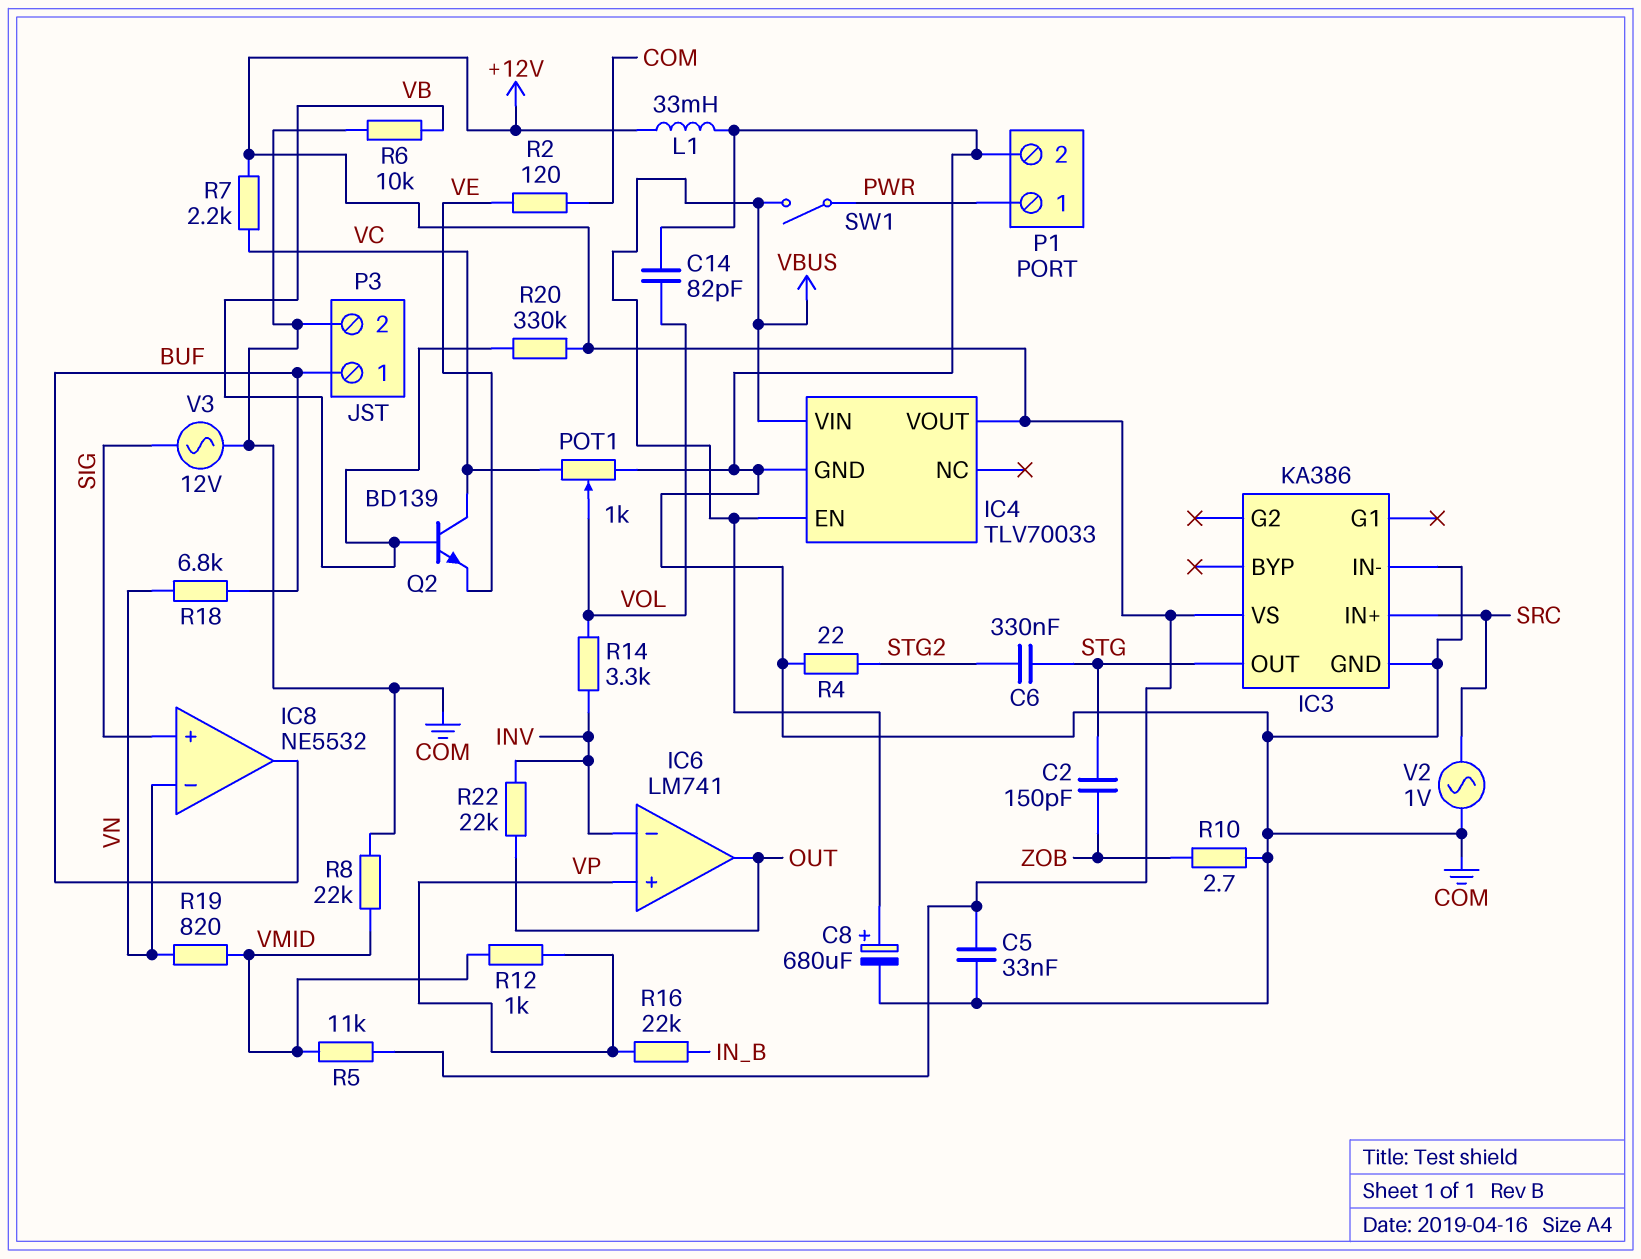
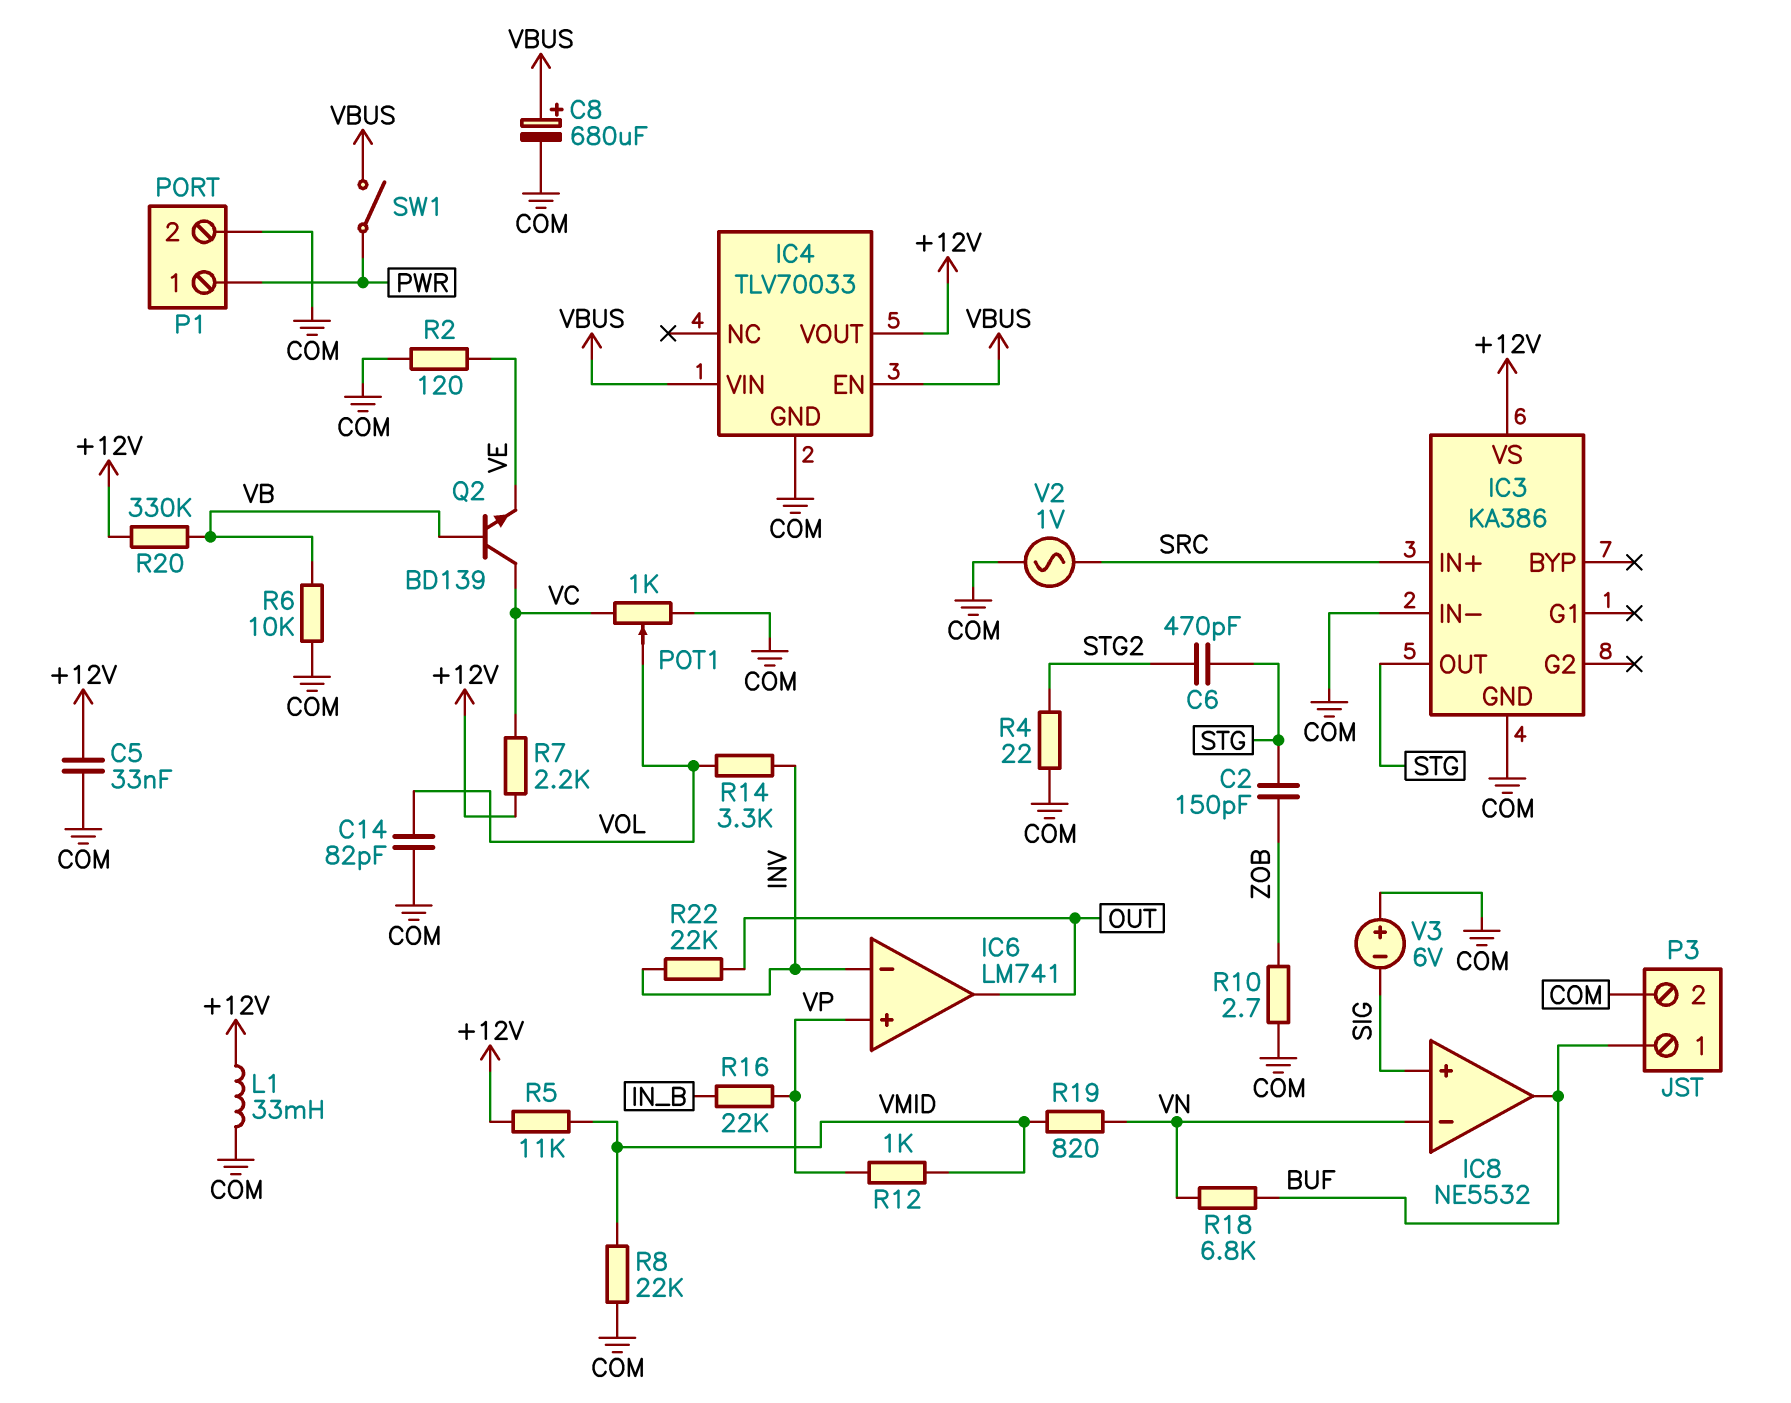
C6: 330nF (STG, STG2) -> 470pF (STG, STG2)
V3: AC 12V (COM, SIG) -> 6V (plus COM, minus SIG)

